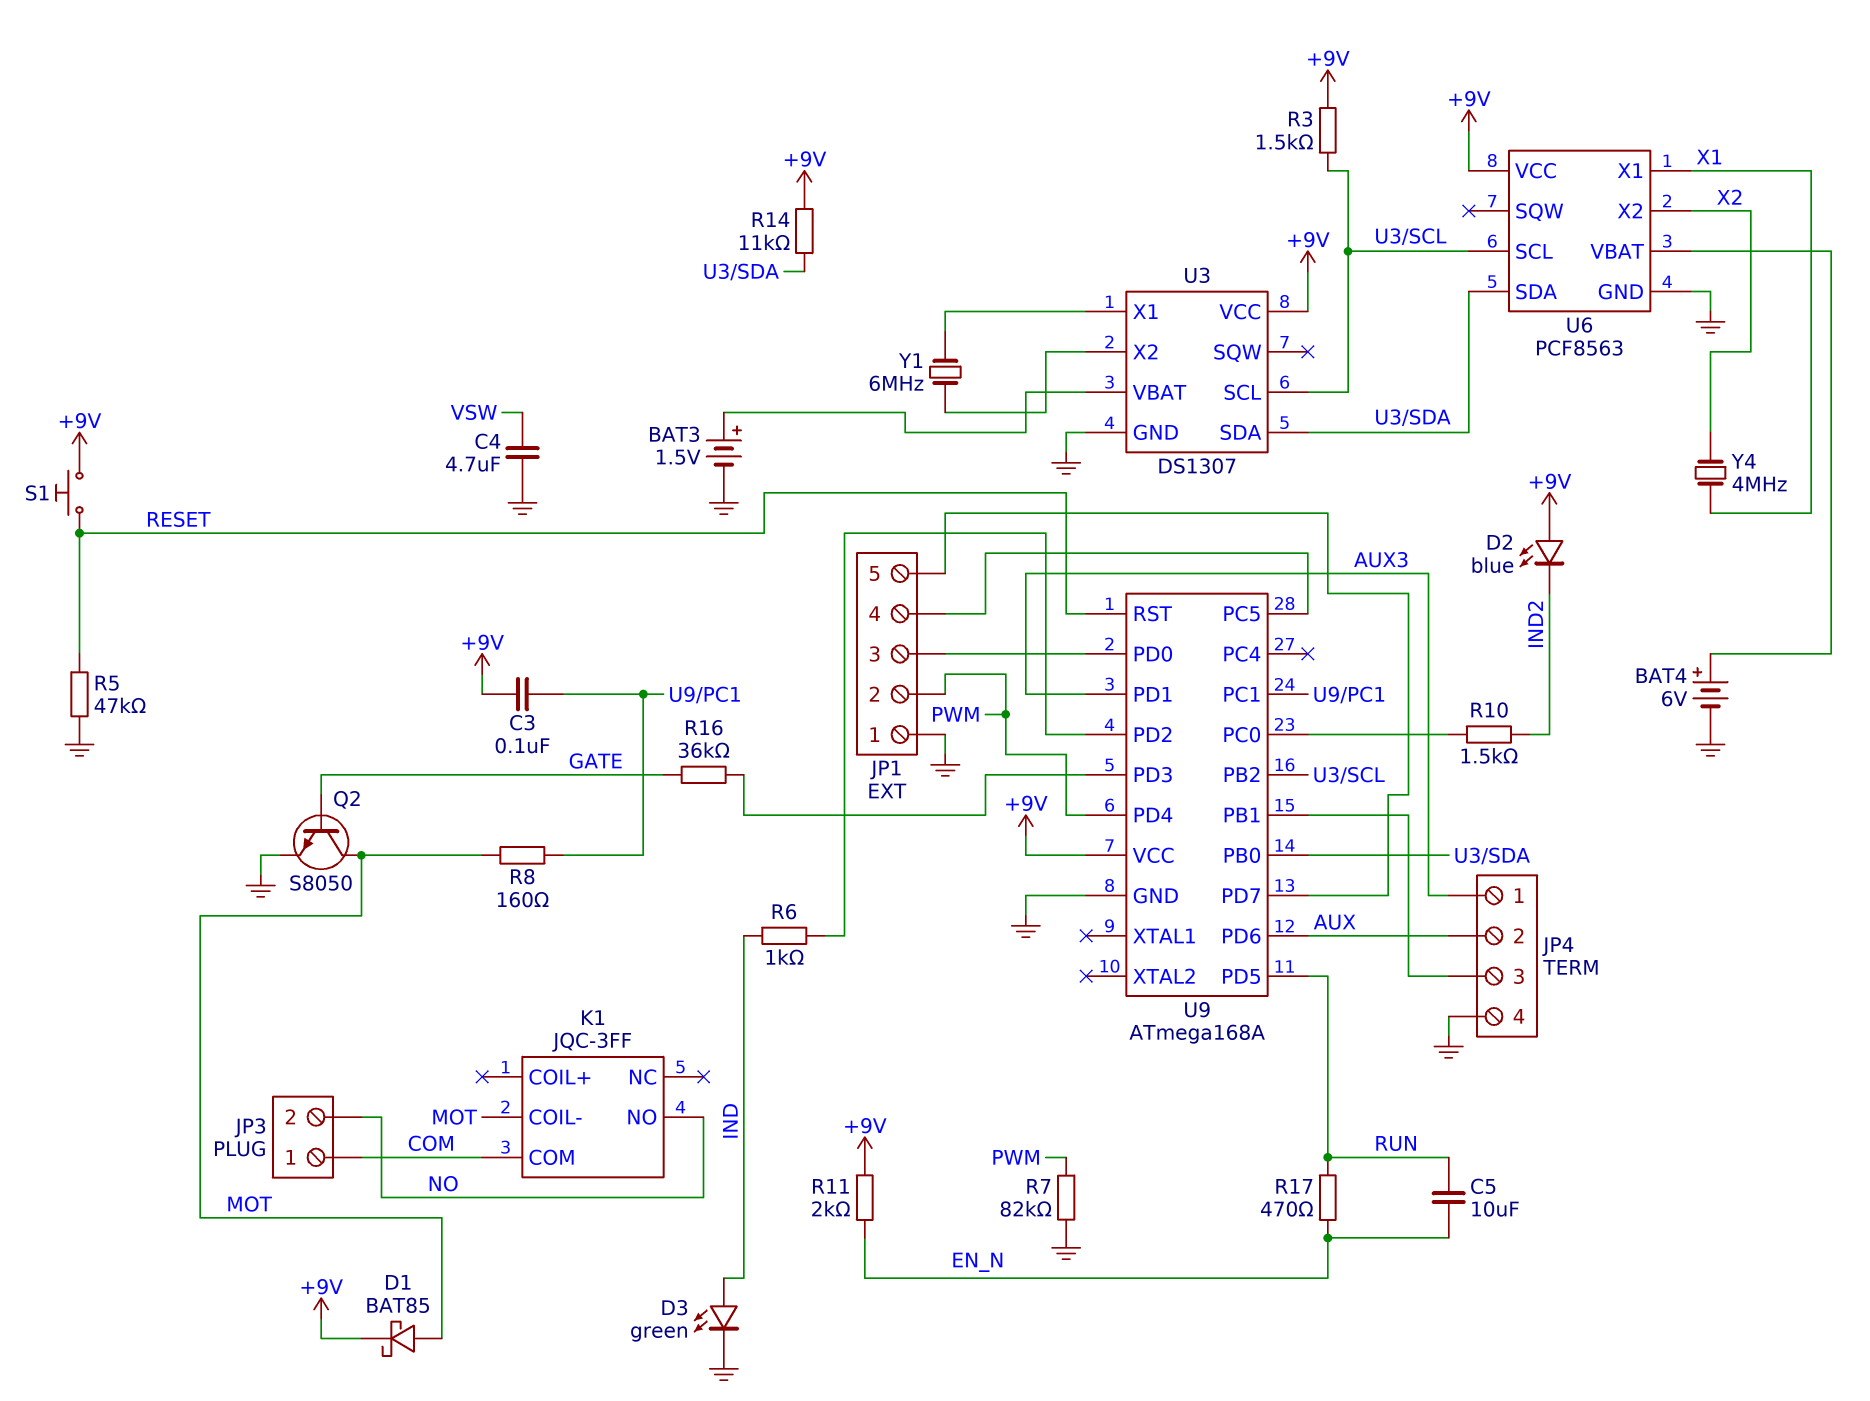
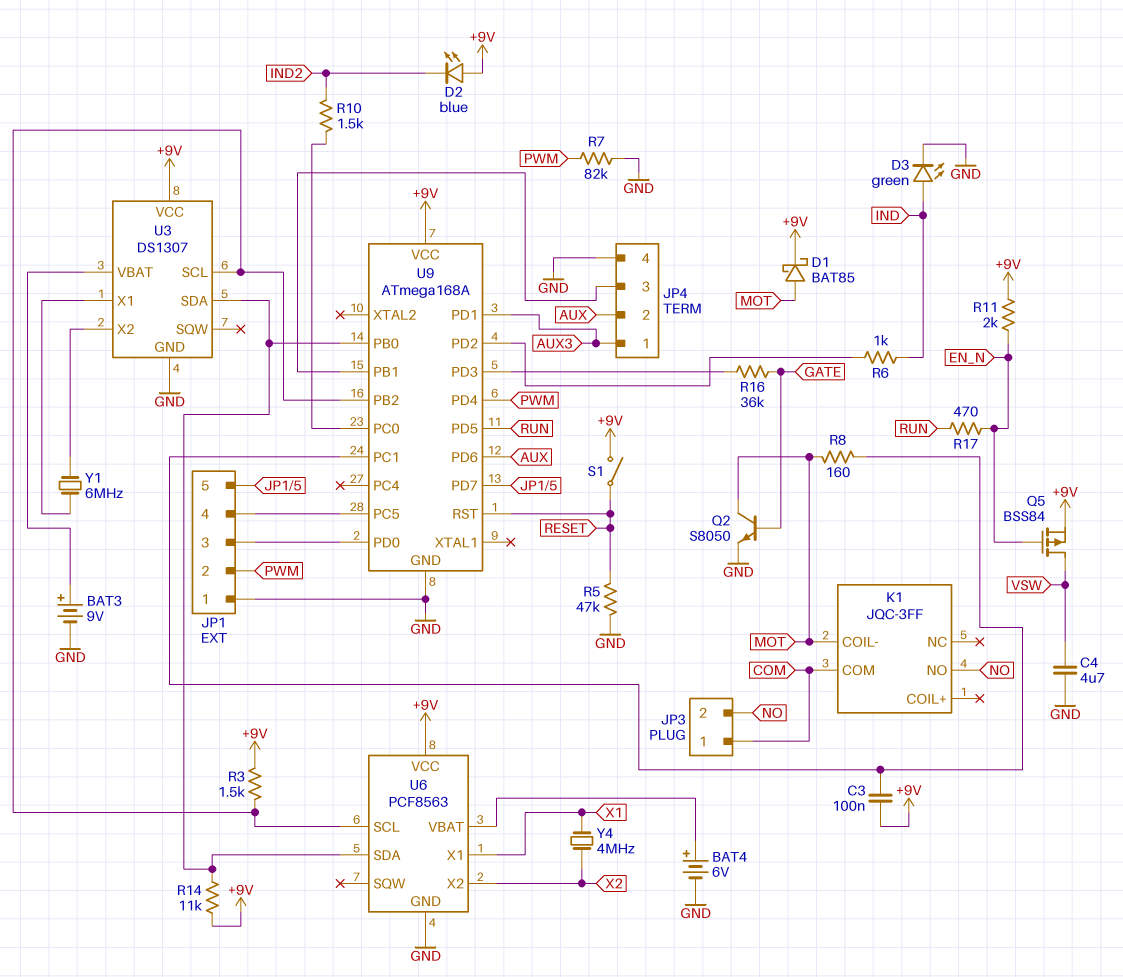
BAT3: 1.5V (plus U3/VBAT, minus GND) -> 9V (plus U3/VBAT, minus GND)
C5: 10uF (EN_N, RUN) -> none
Q5: none -> PMOS BSS84 (G EN_N, D VSW, S +9V)
S1: button (+9V, RESET) -> switch (+9V, RESET)

